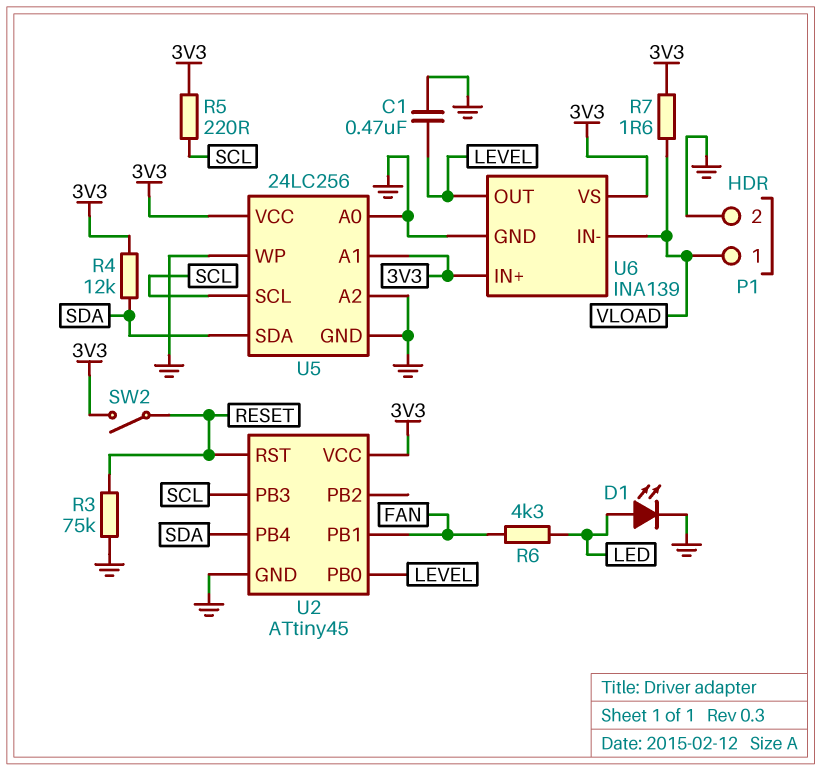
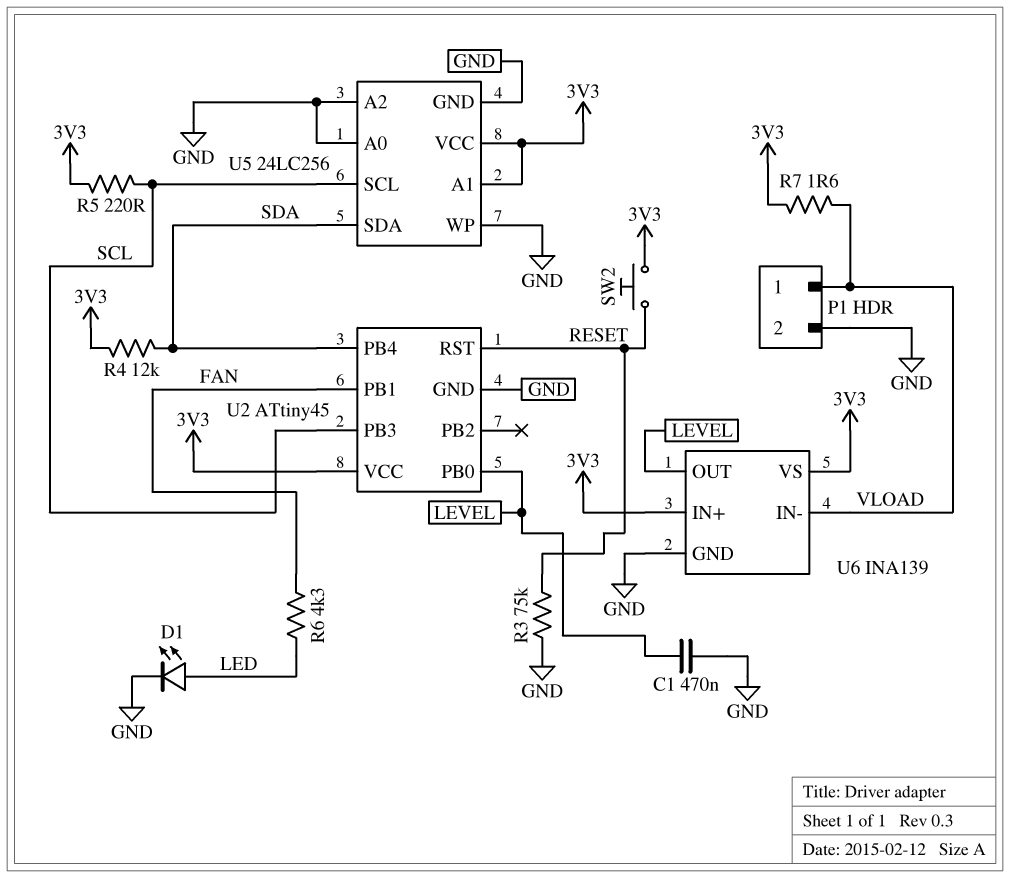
SW2: switch (3V3, RESET) -> button (3V3, RESET)

